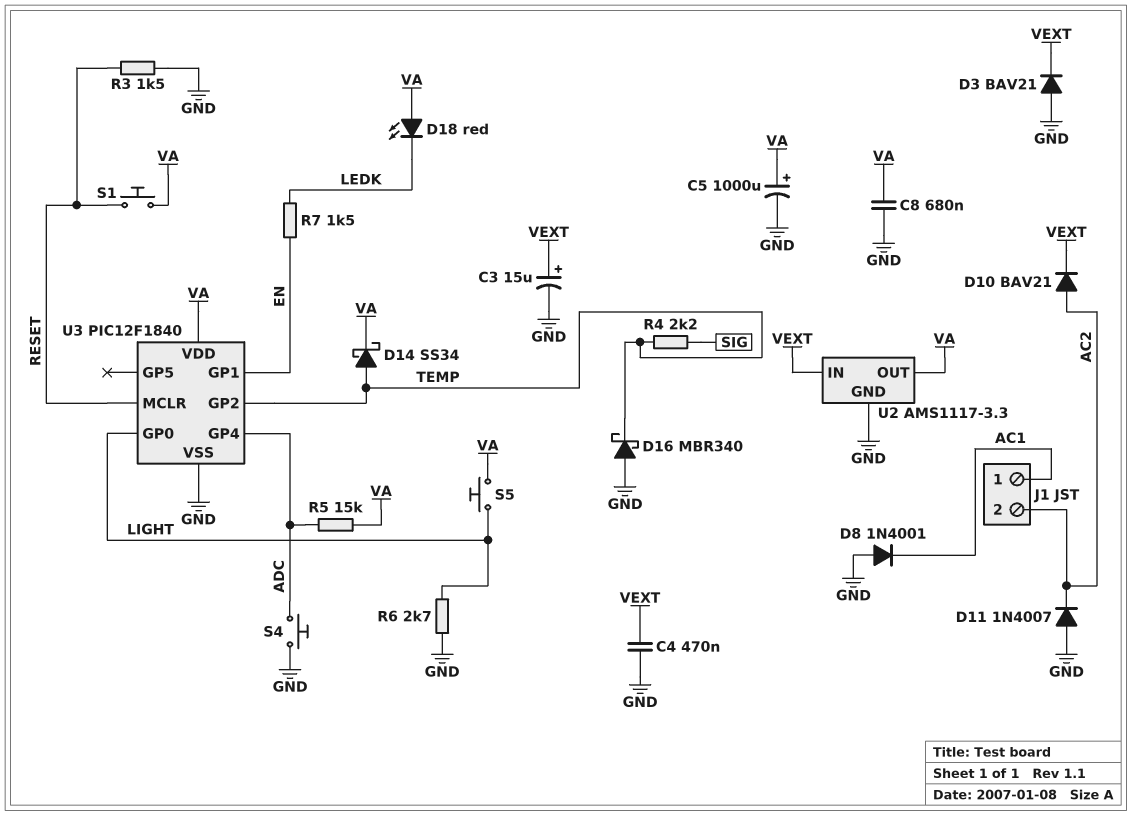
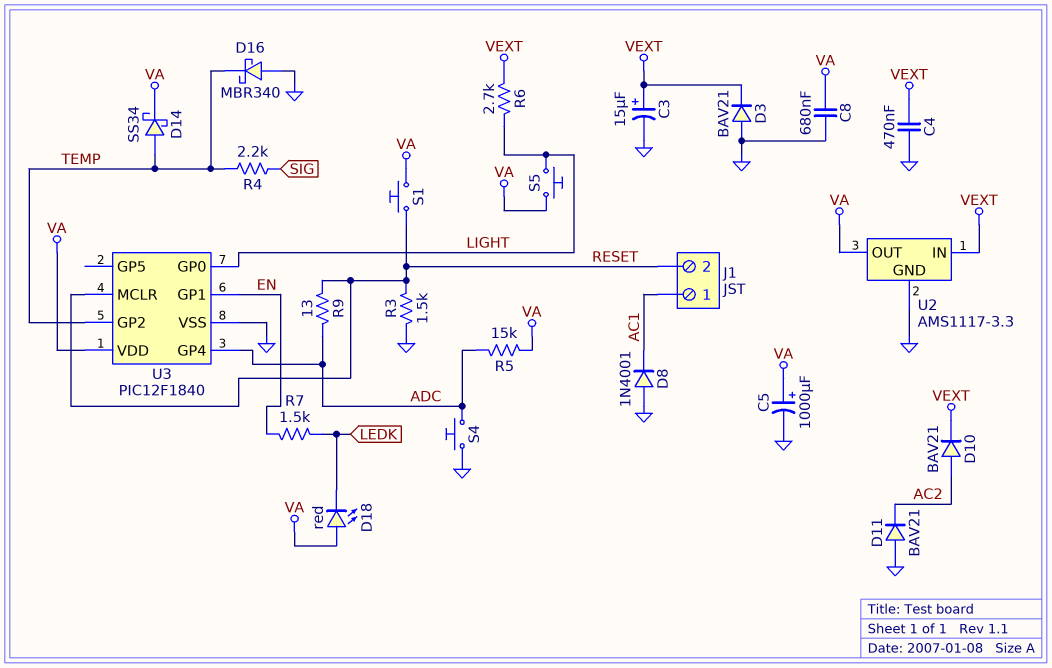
D11: diode 1N4007 (A GND, K AC2) -> diode BAV21 (A GND, K AC2)
J1 pin 2: AC2 -> RESET
R6: 2.7k (GND, LIGHT) -> 2.7k (LIGHT, VEXT)
R9: none -> 13 (ADC, RESET)

